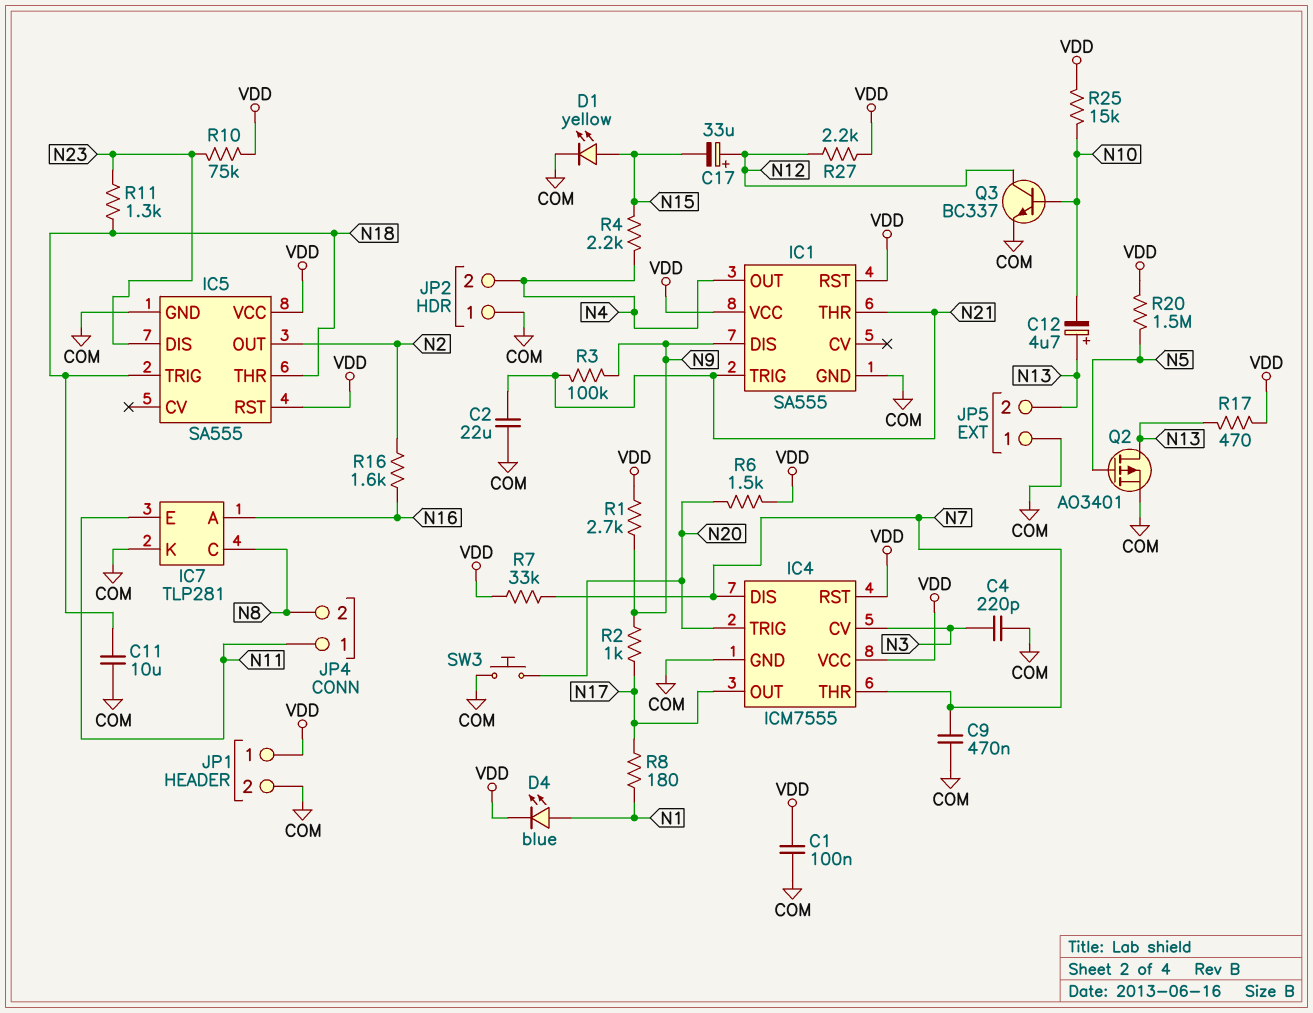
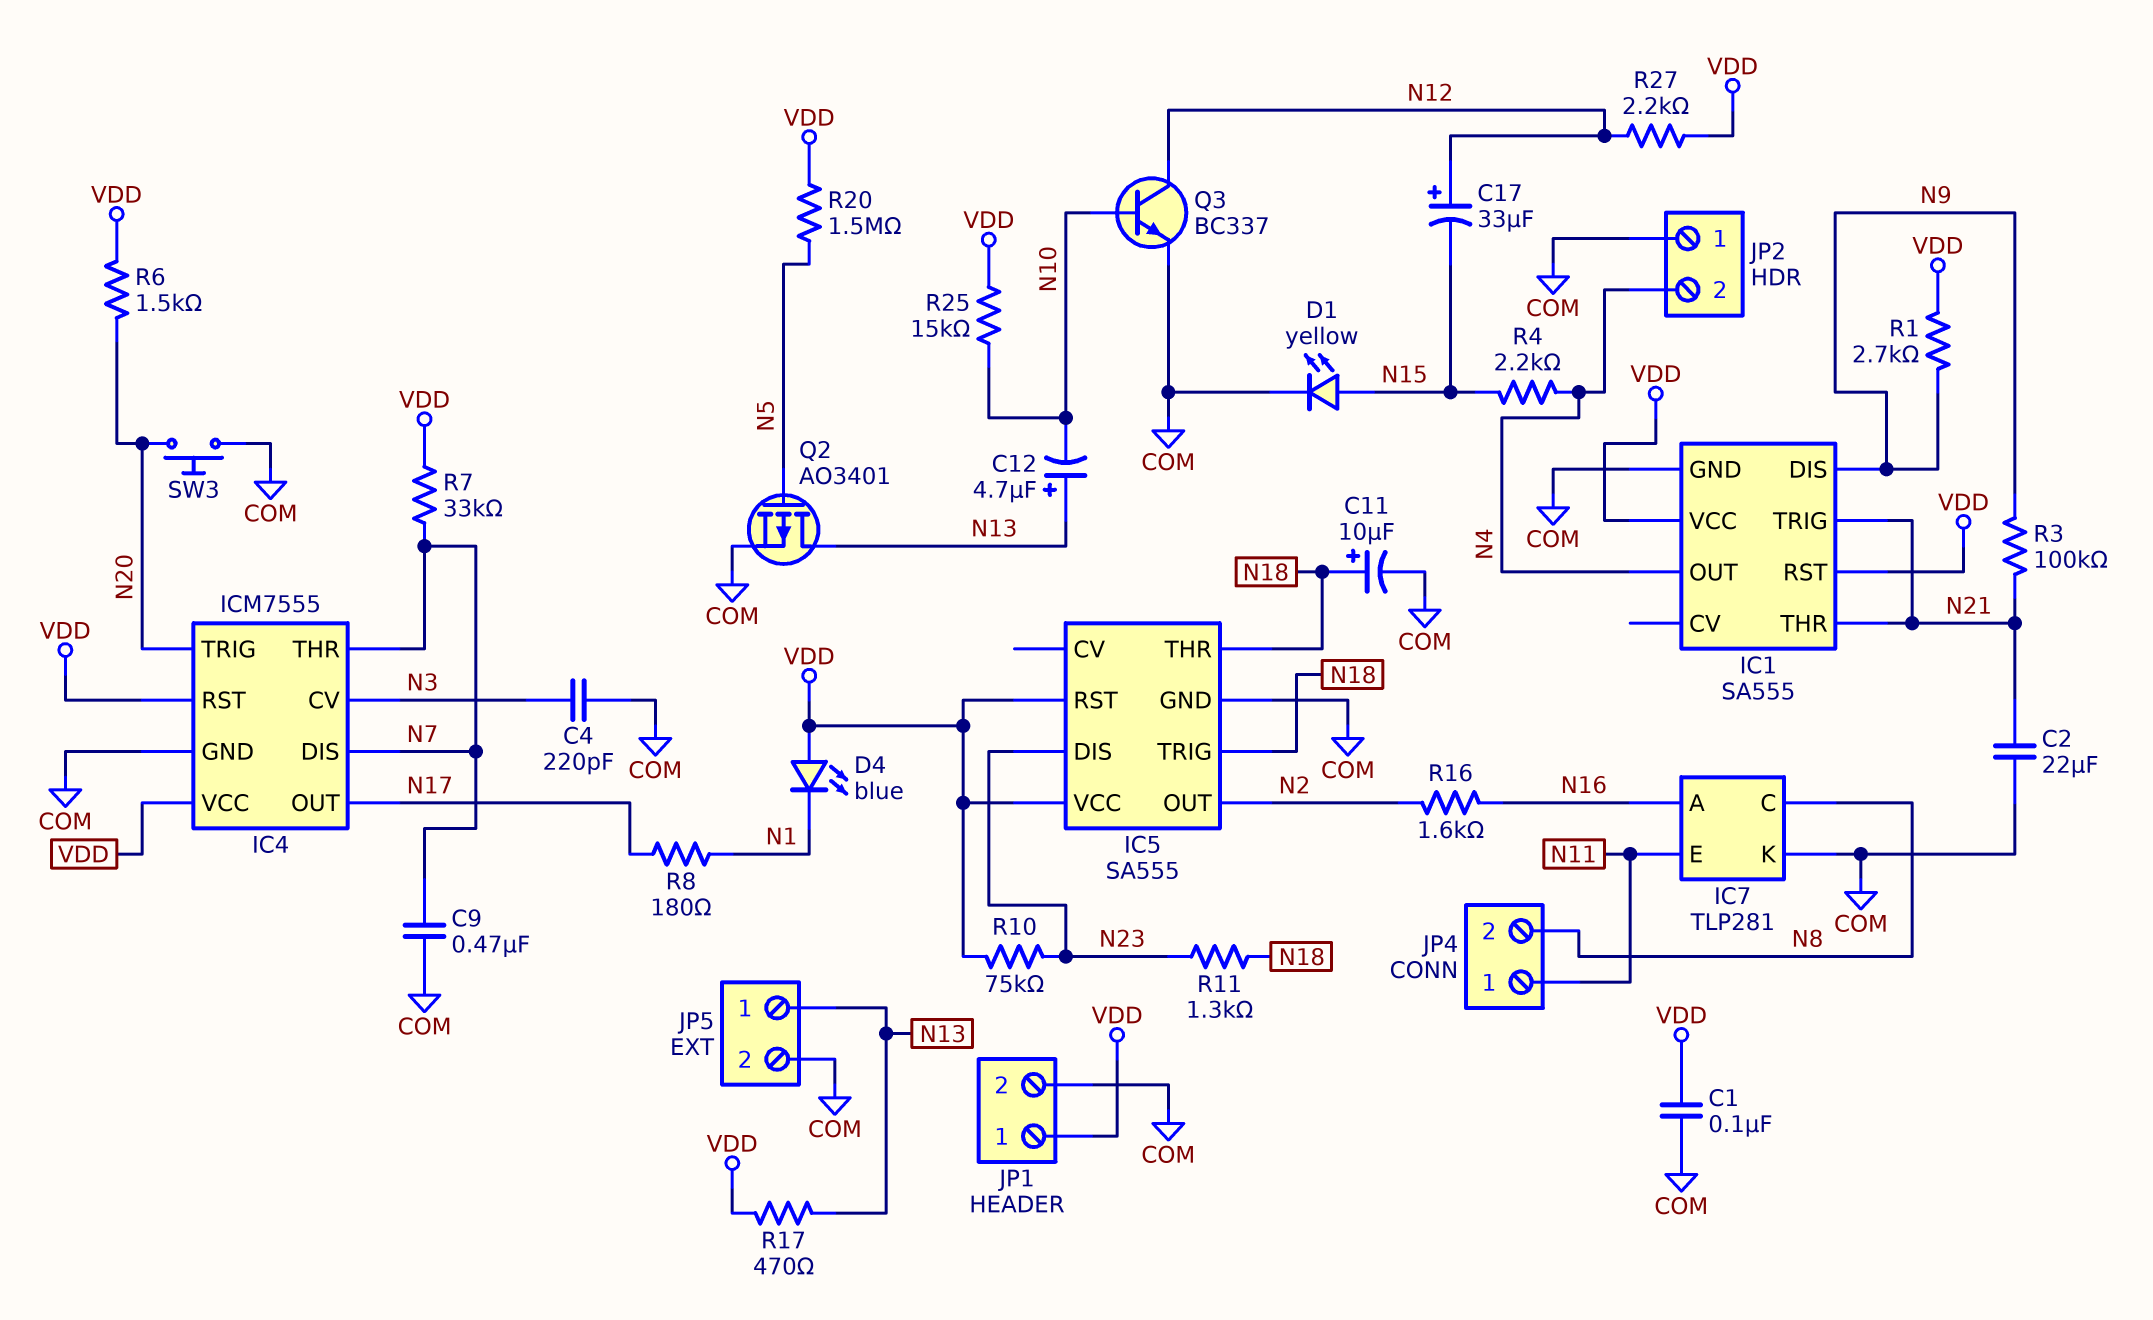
C11: 10uF (COM, N18) -> 10uF (plus N18, minus COM)
D4: LED blue (A N1, K VDD) -> LED blue (A VDD, K N1)
JP5 pin 1: COM -> N13
JP5 pin 2: N13 -> COM
R2: 1k (N9, N17) -> none

